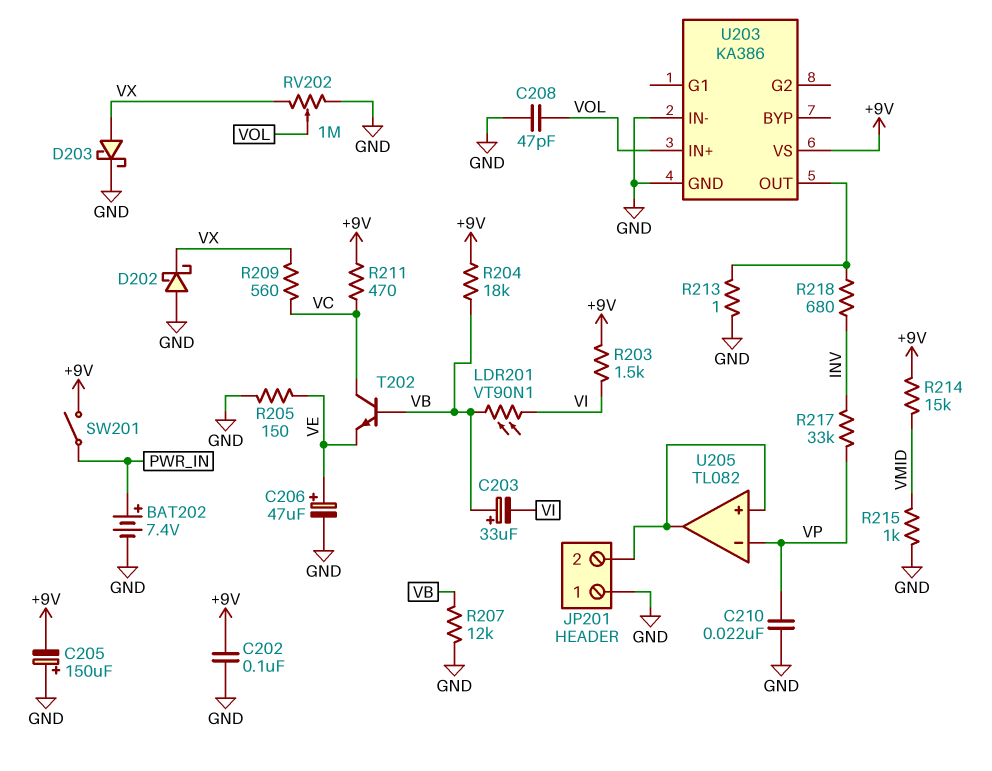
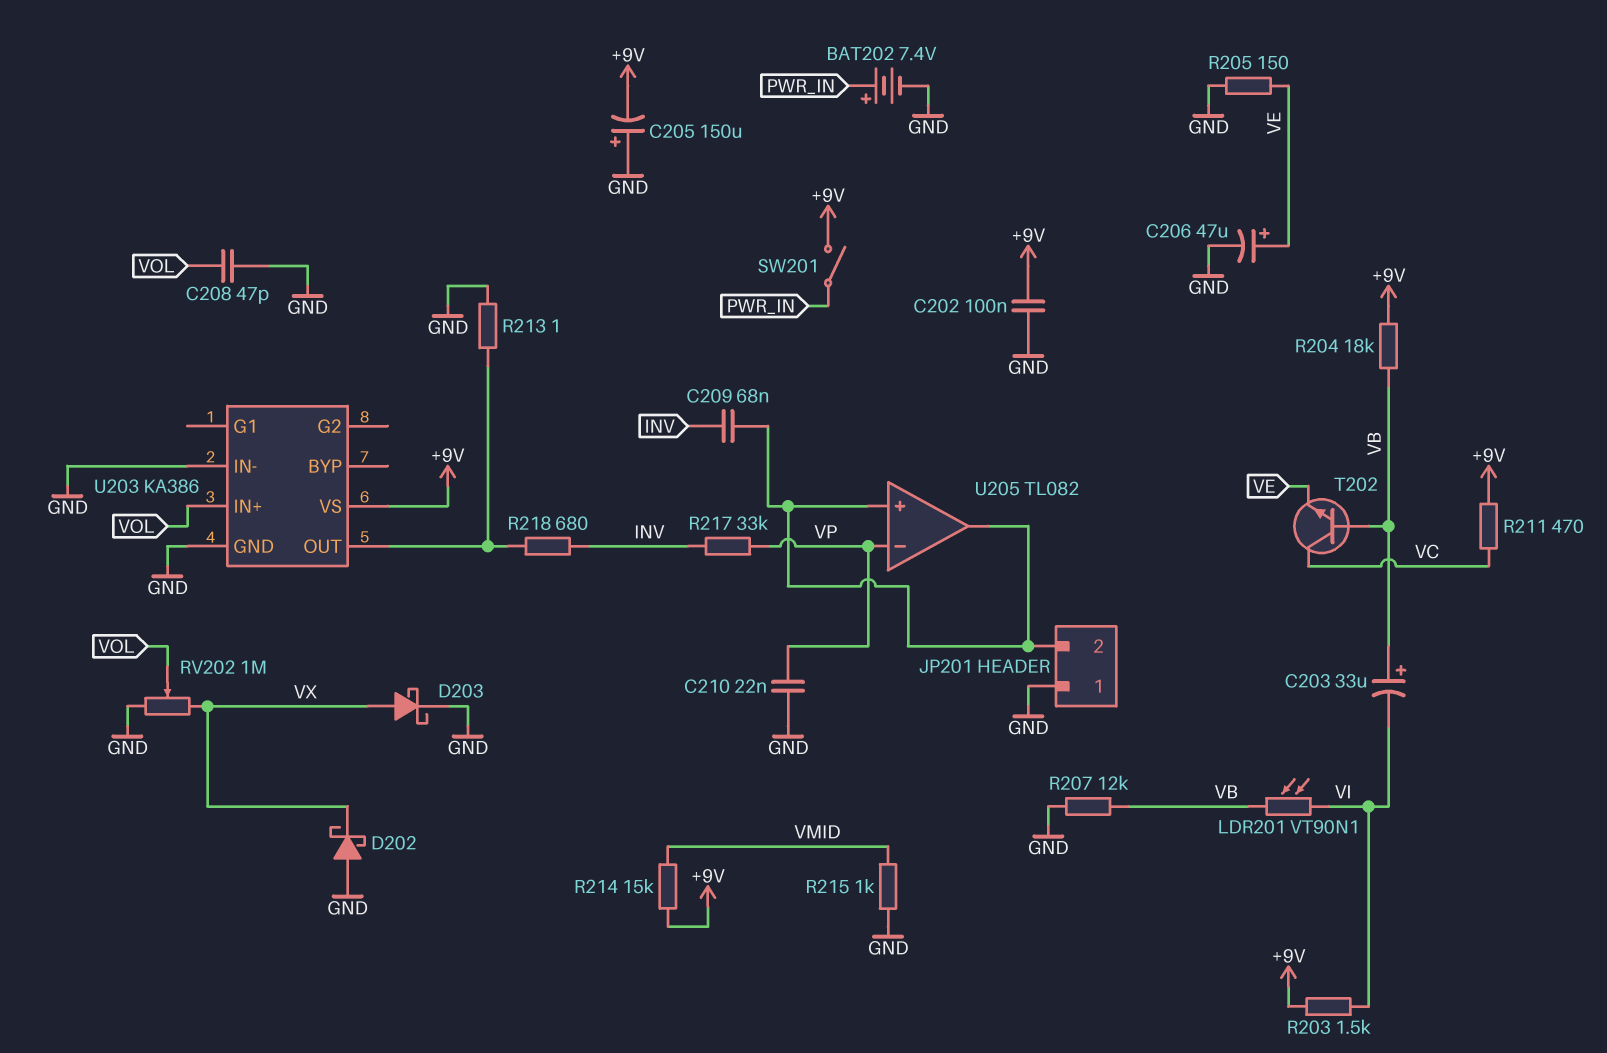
C209: none -> 68nF (INV, JP201/2)
R209: 560 (VC, VX) -> none

